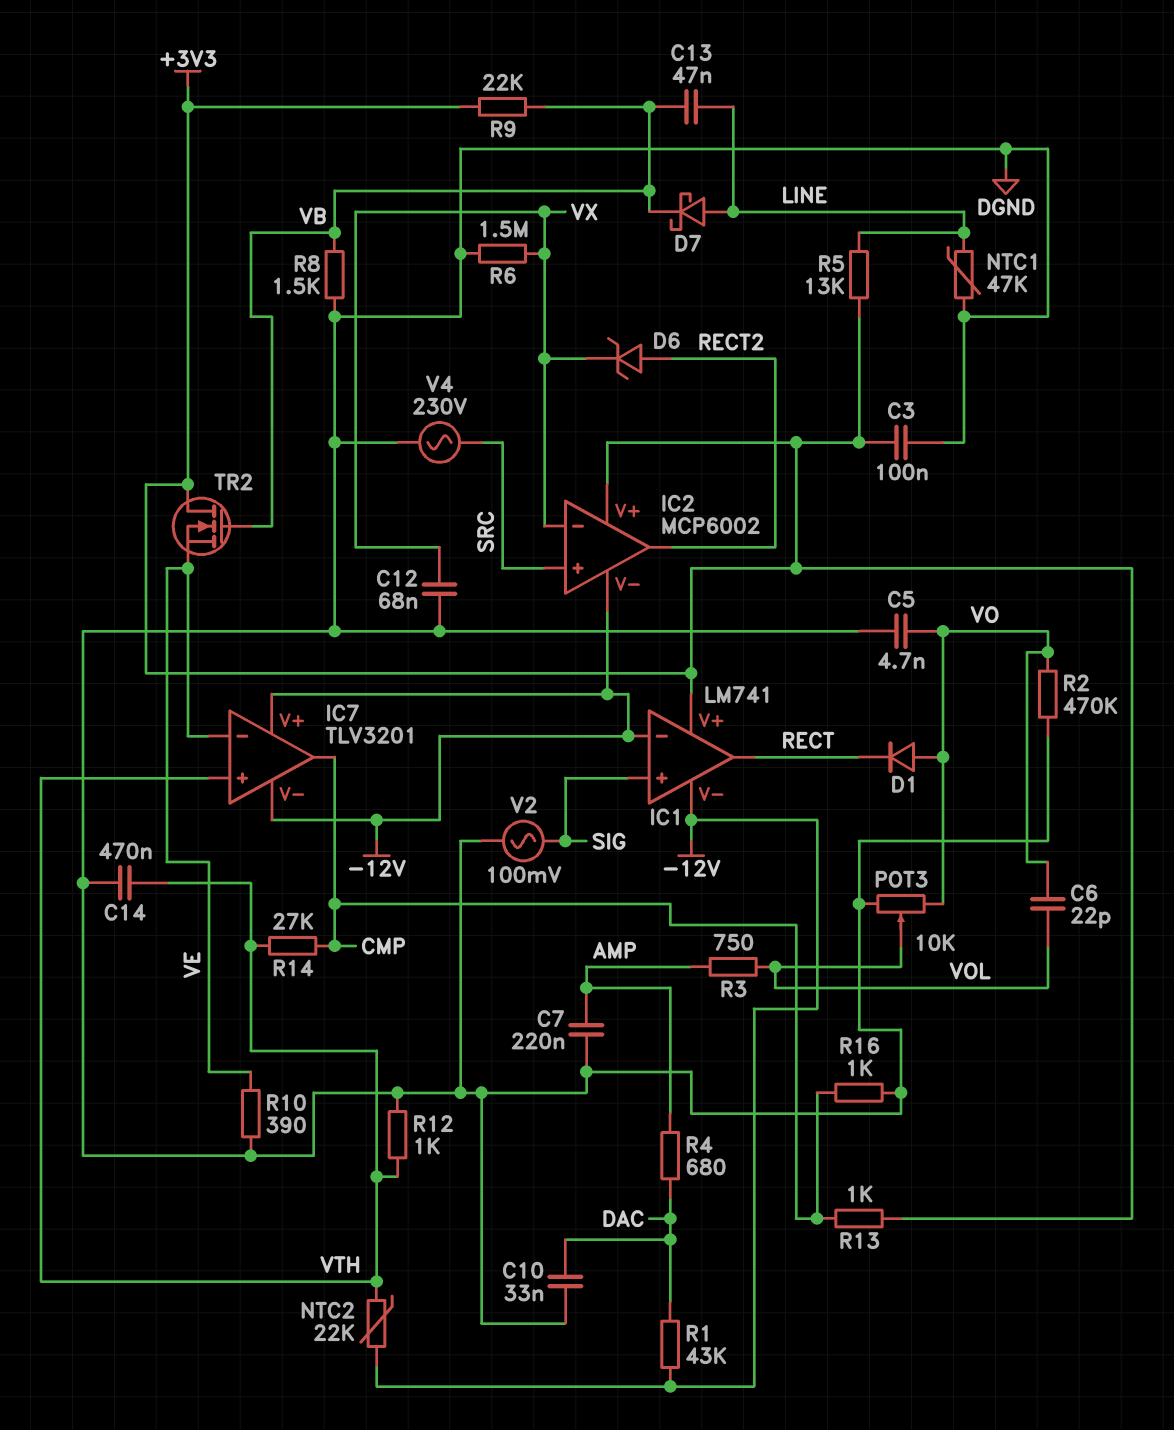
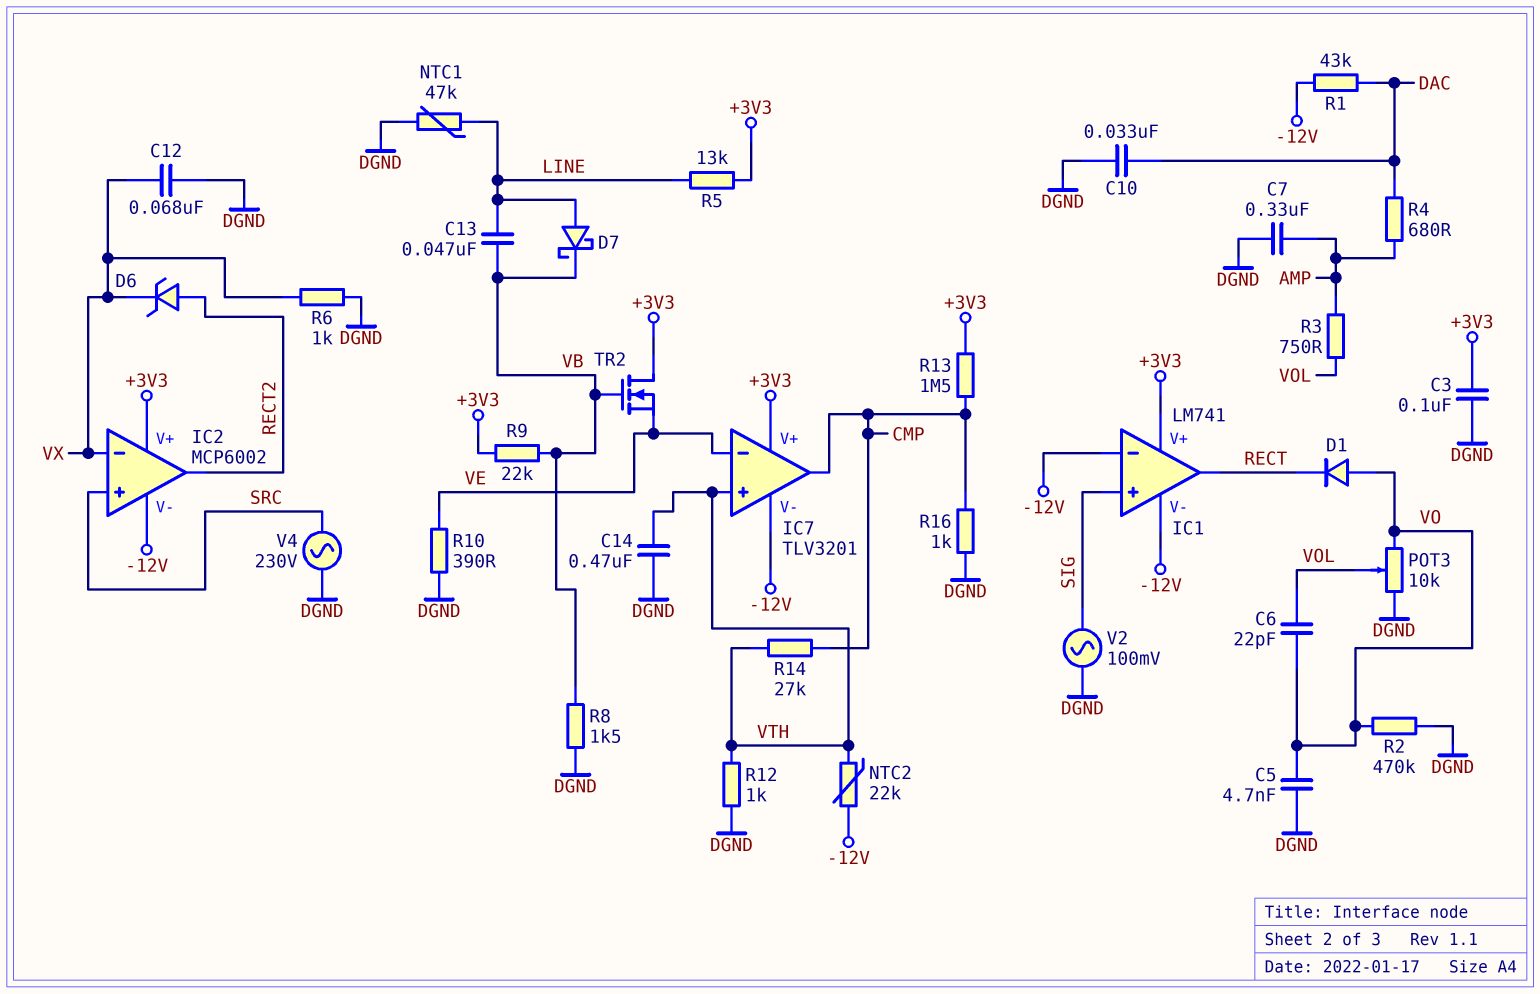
C7: 220nF (AMP, DGND) -> 330nF (AMP, DGND)
IC7 pin V+: -12V -> +3V3
R6: 1.5M (DGND, VX) -> 1k (DGND, VX)
R13: 1k (+3V3, CMP) -> 1.5M (+3V3, CMP)

